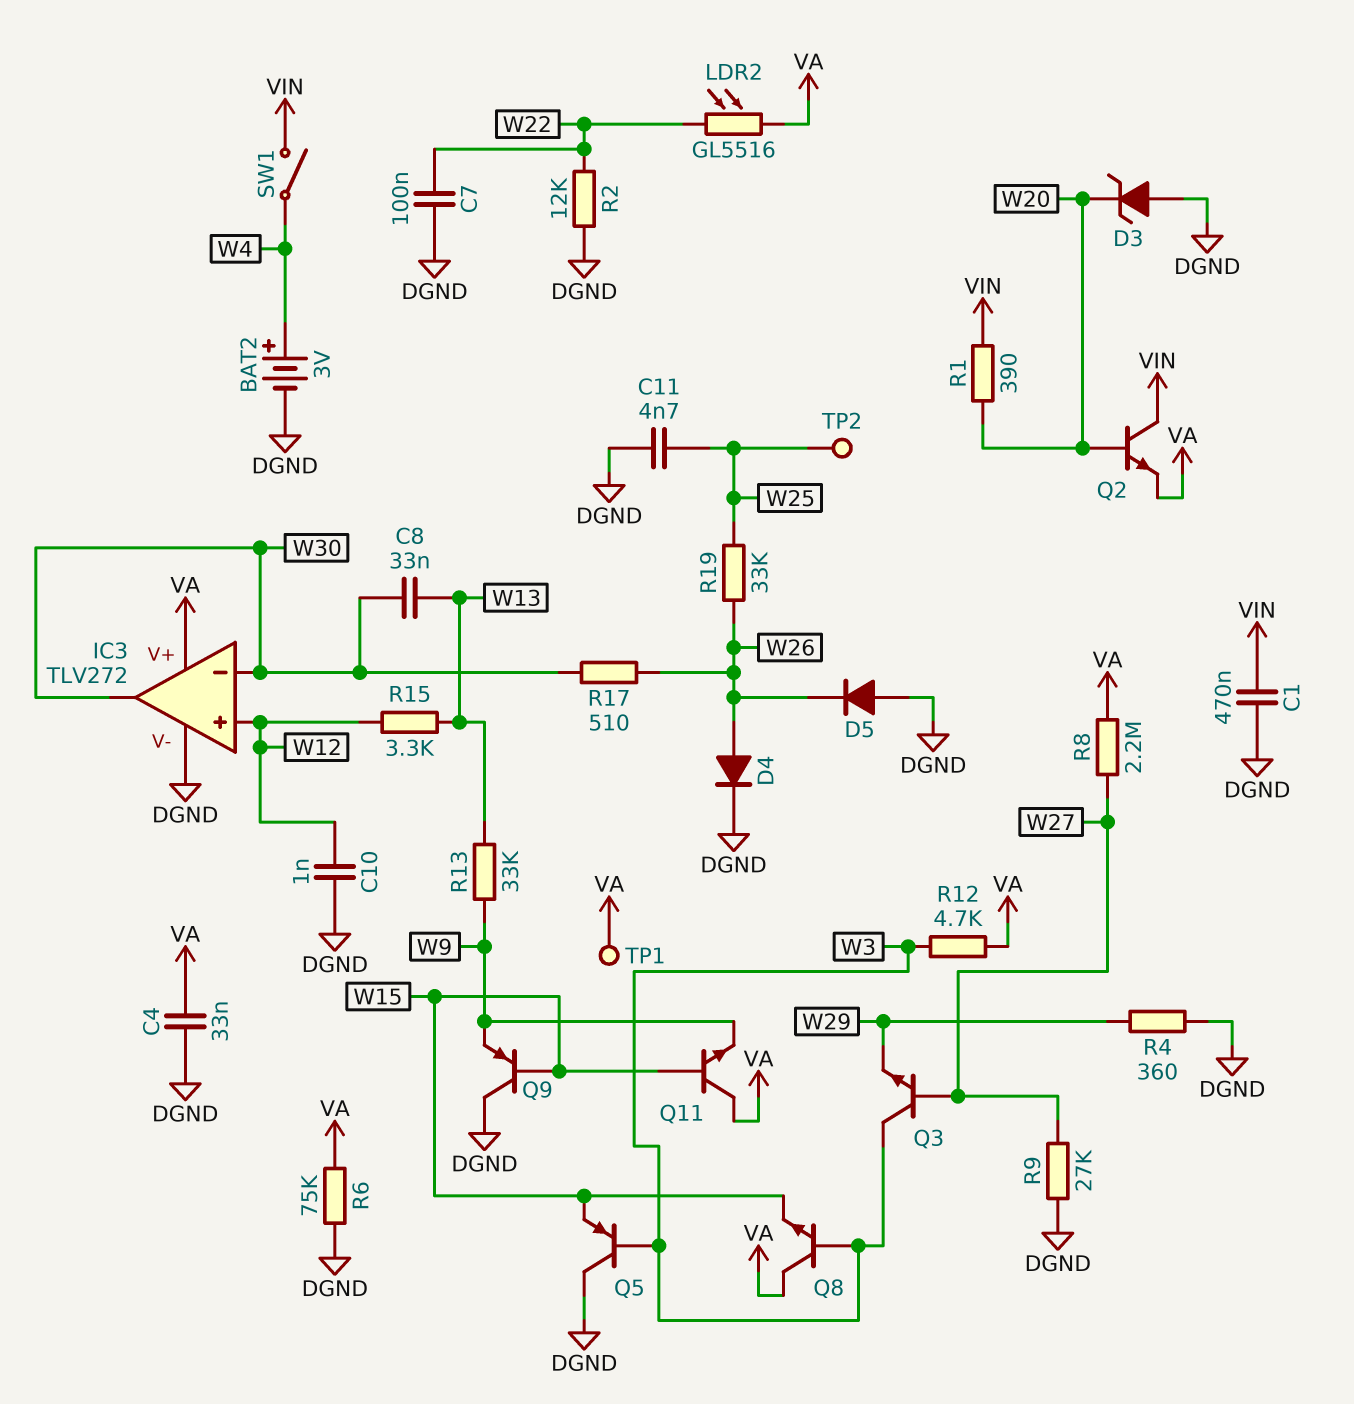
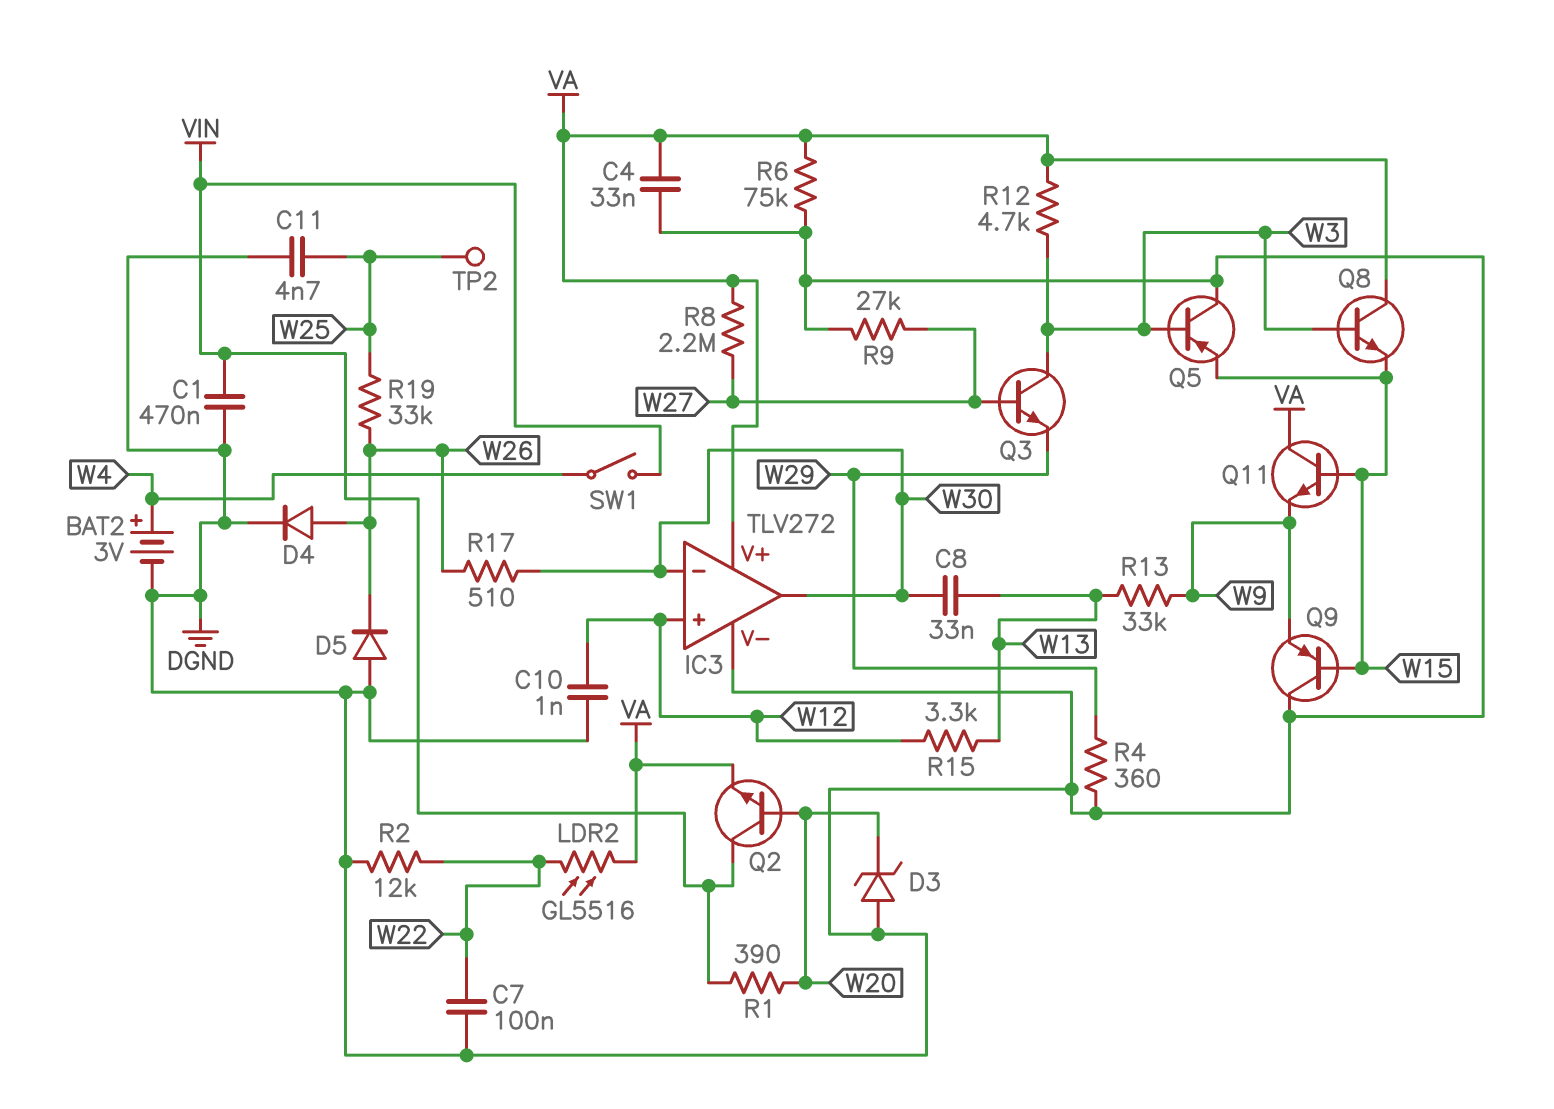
TP1: test point (VA) -> none

